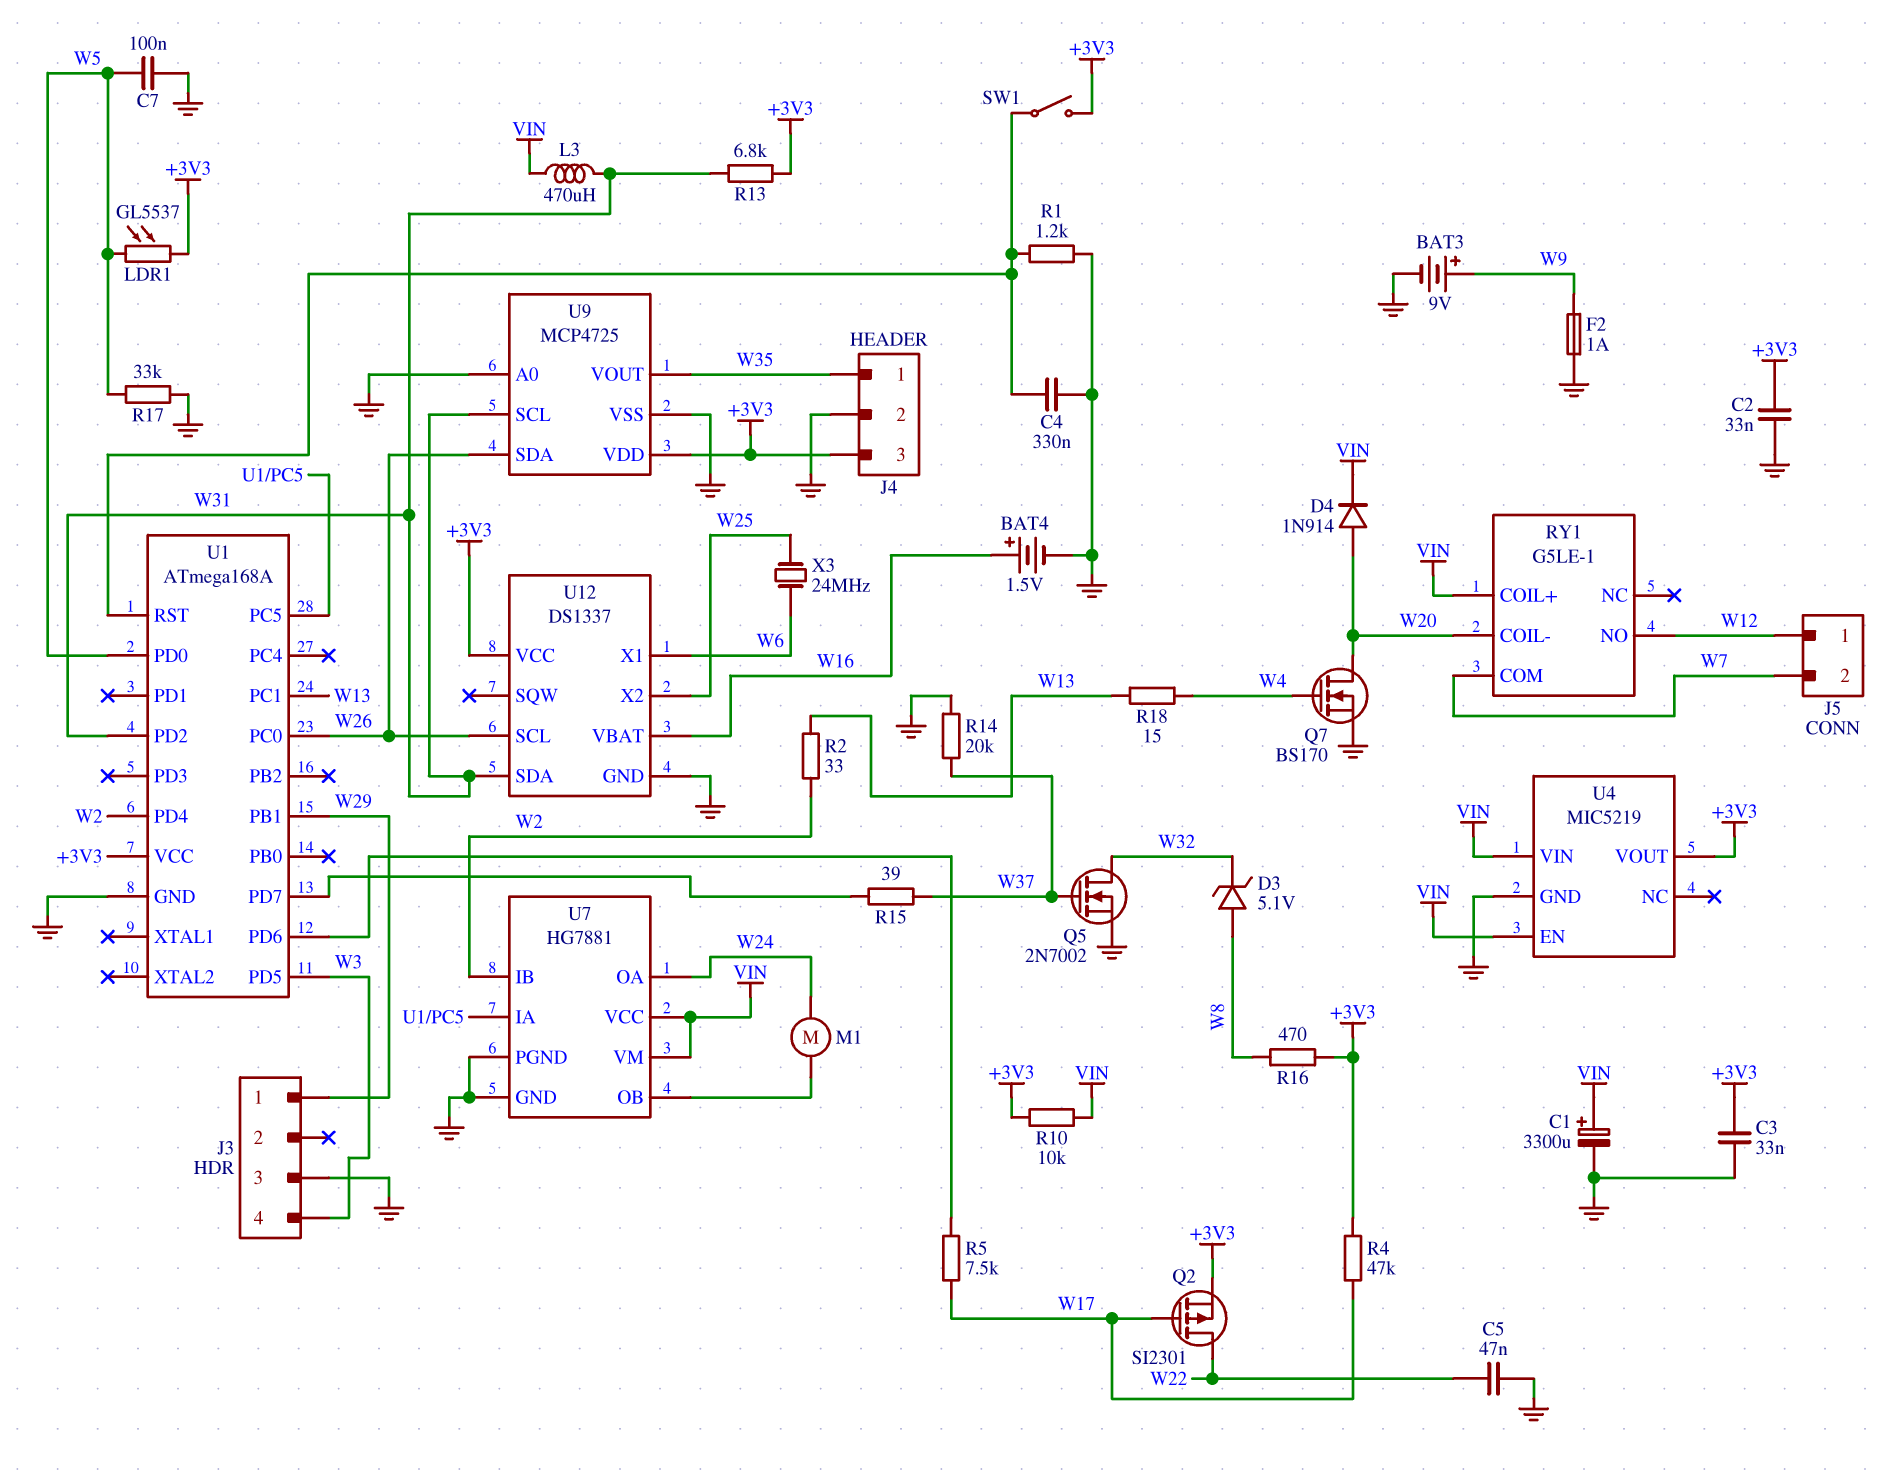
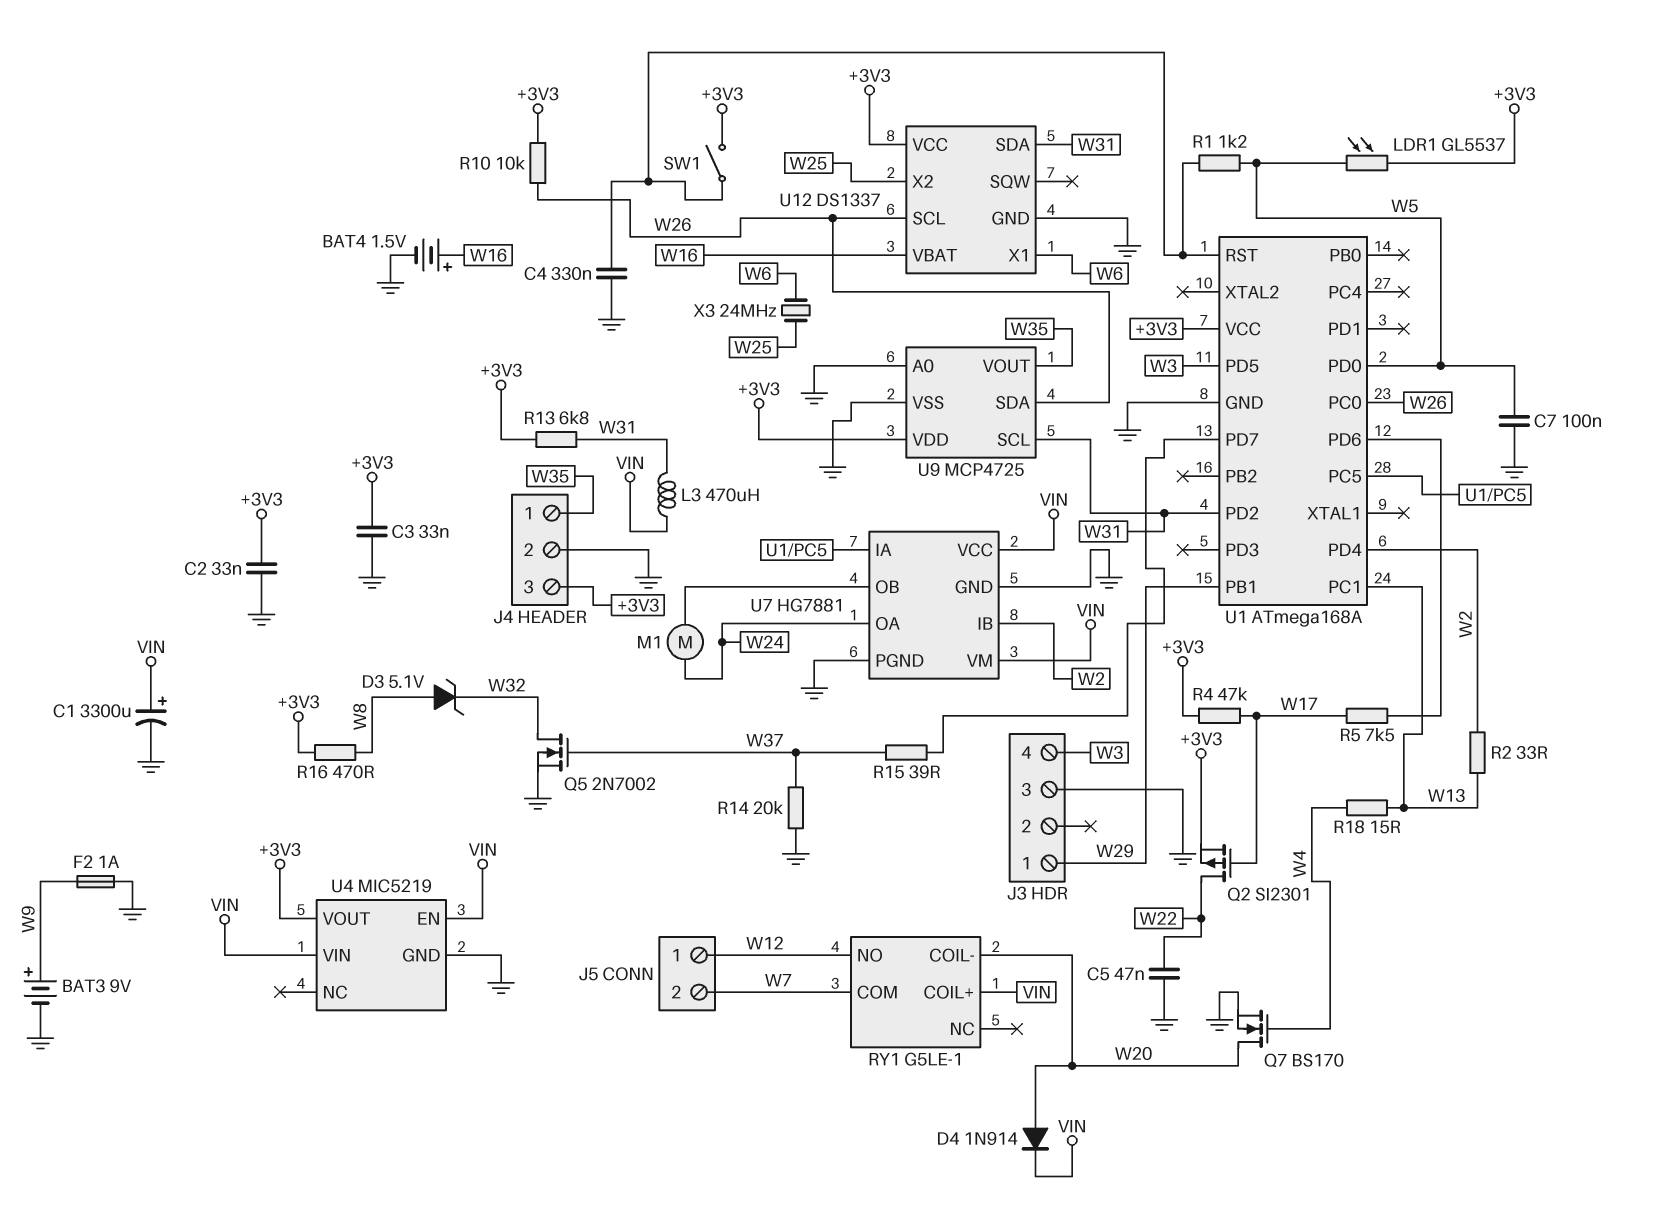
R1: 1.2k (GND, U1/RST) -> 1.2k (U1/RST, W5)
R10: 10k (+3V3, VIN) -> 10k (+3V3, W26)
R17: 33k (GND, W5) -> none

